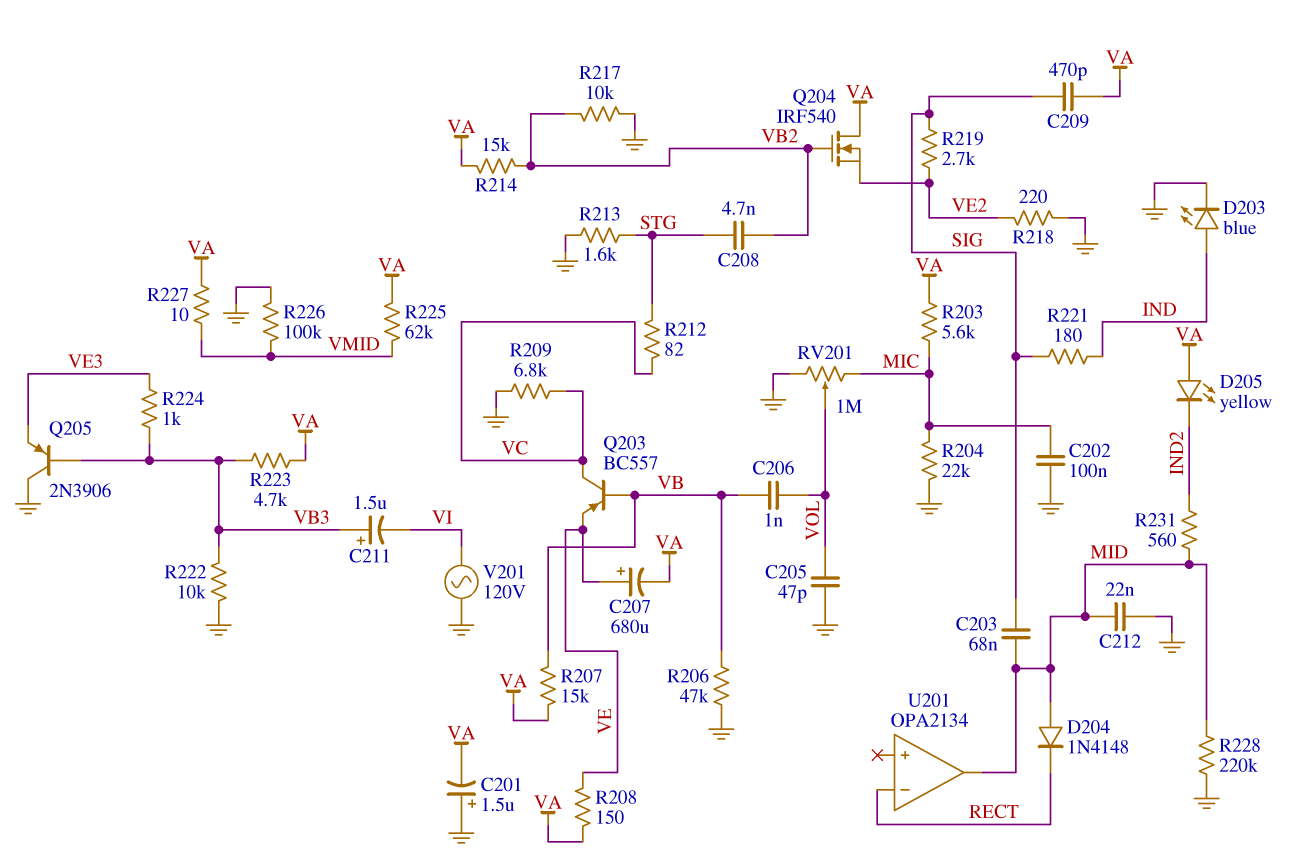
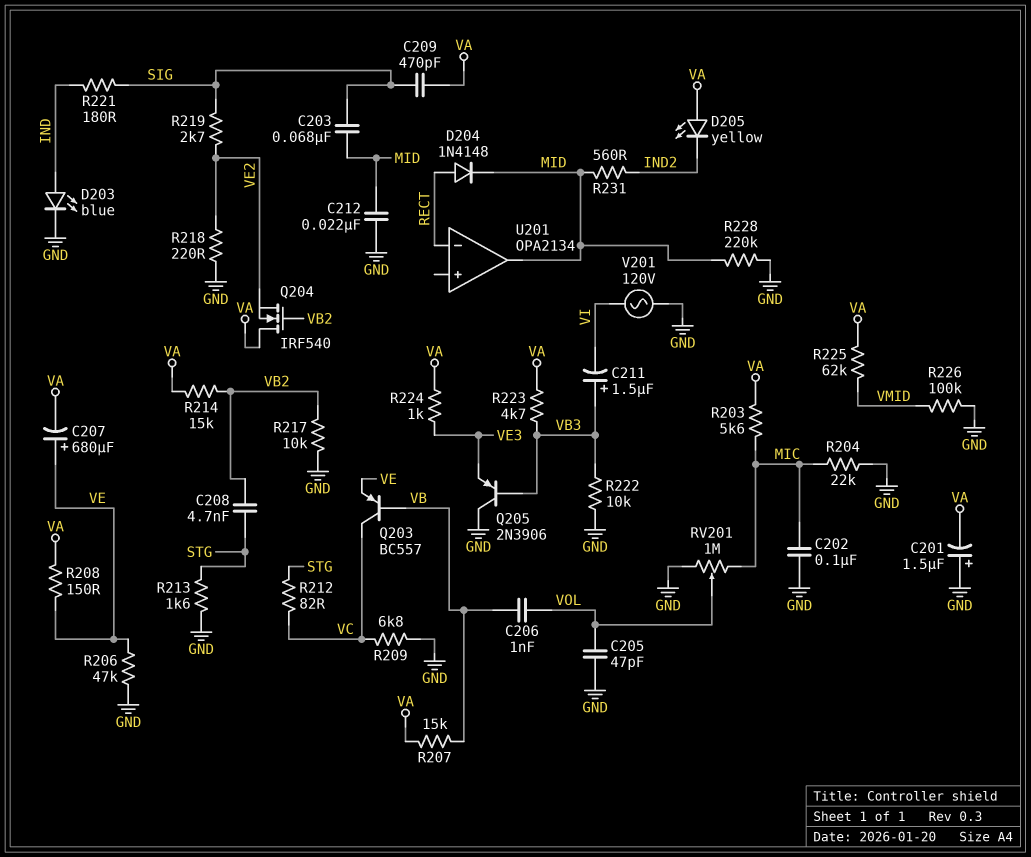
D204: diode 1N4148 (A MID, K RECT) -> diode 1N4148 (A RECT, K MID)
R206: 47k (GND, VB) -> 47k (GND, VE)
R224: 1k (VB3, VE3) -> 1k (VA, VE3)
R227: 10 (VA, VMID) -> none

